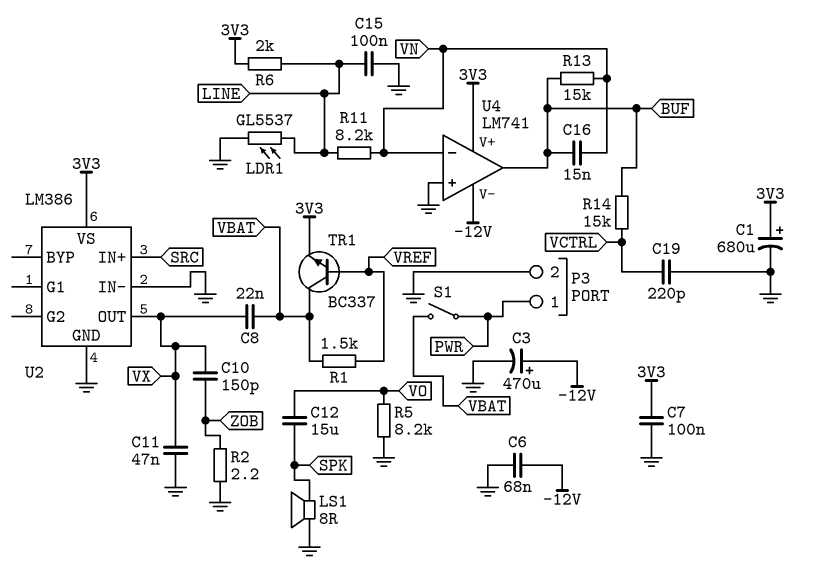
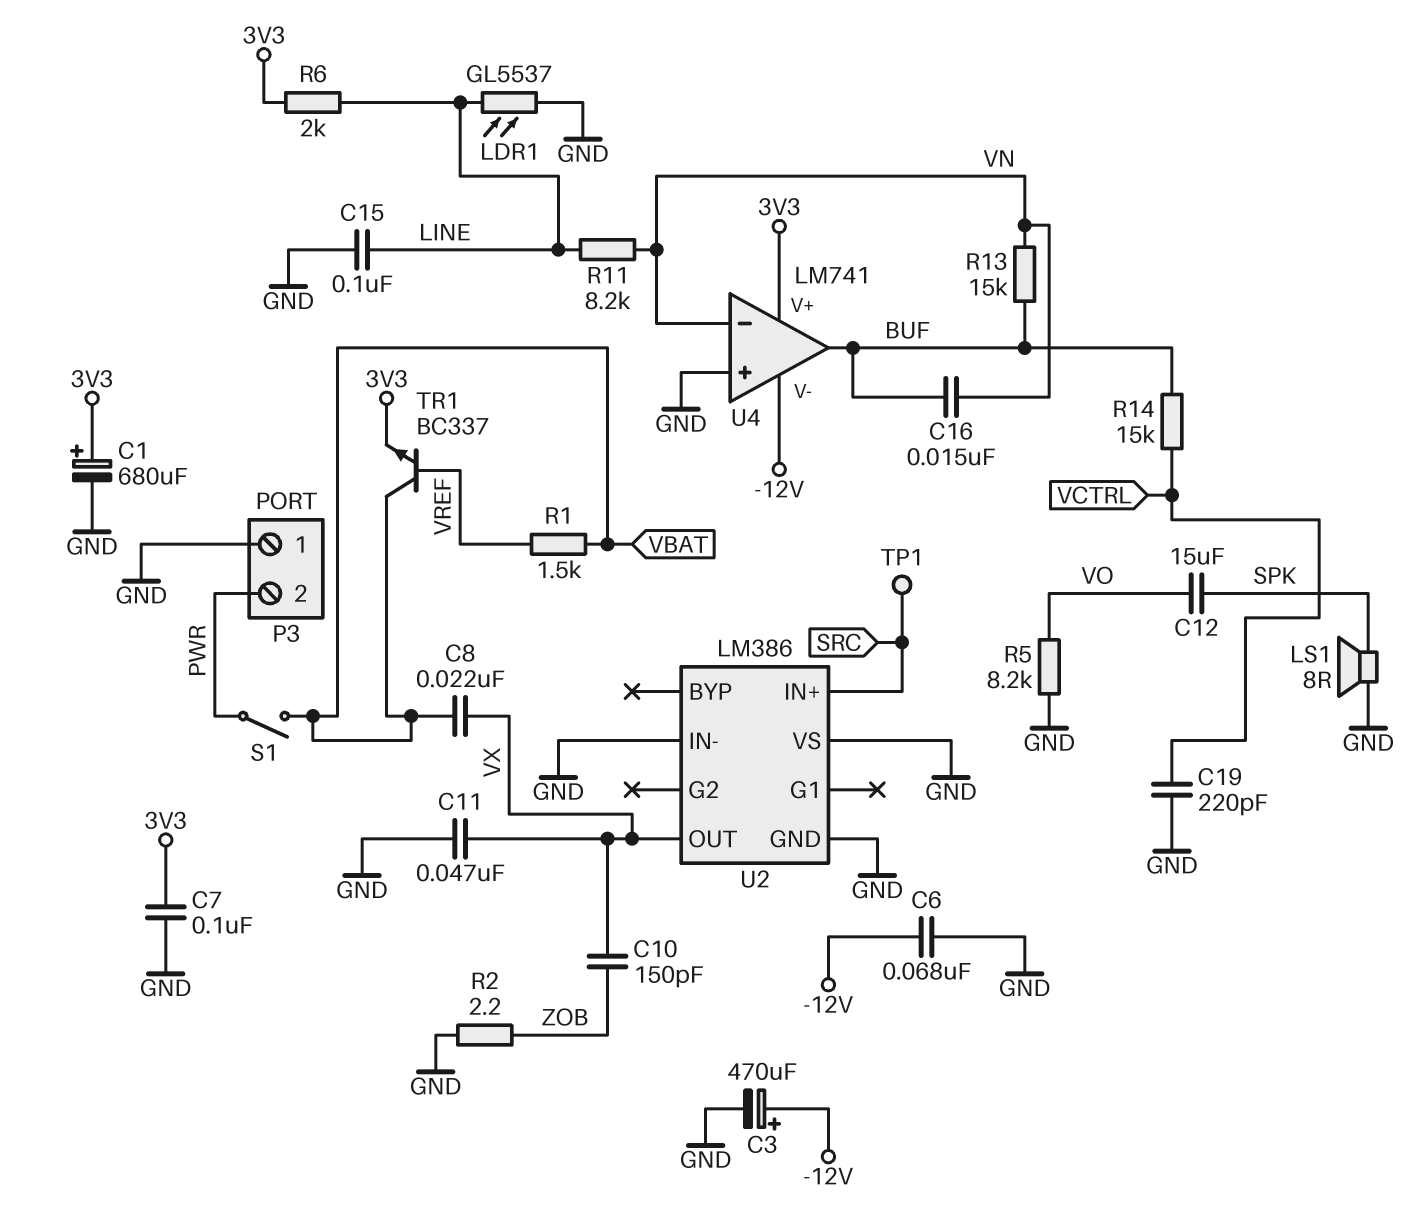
P3 pin 1: PWR -> GND
P3 pin 2: GND -> PWR
TP1: none -> test point (SRC)
U2 pin VS: 3V3 -> GND

